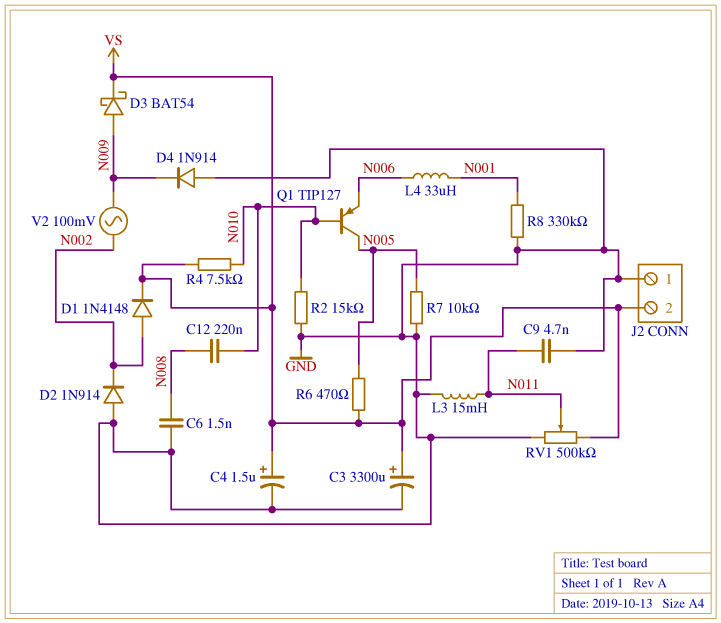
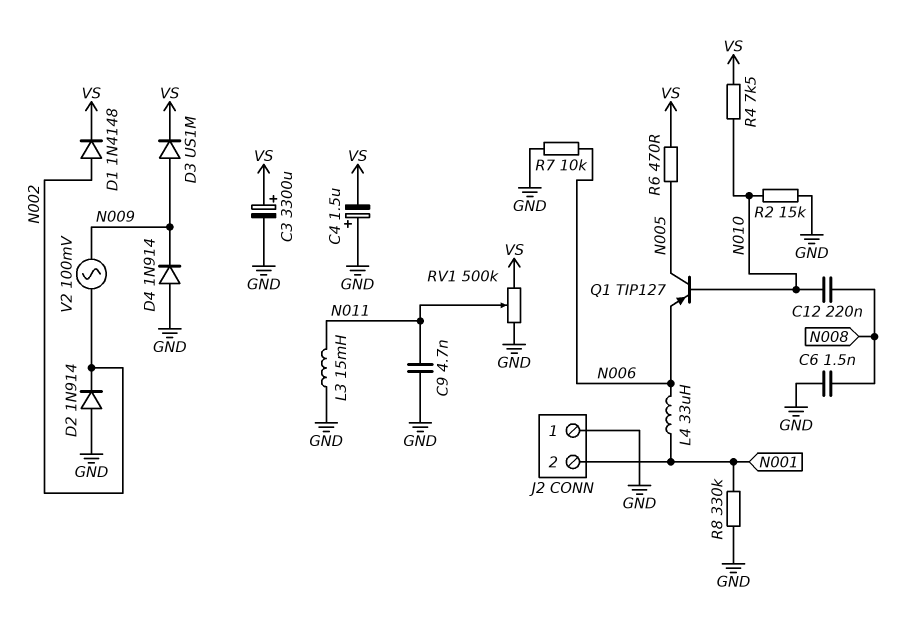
C4: 1.5uF (plus VS, minus GND) -> 1.5uF (plus GND, minus VS)
D3: schottky BAT54 (A N009, K VS) -> diode US1M (A N009, K VS)
J2 pin 2: VS -> N001
R7: 10k (GND, N005) -> 10k (GND, N006)

